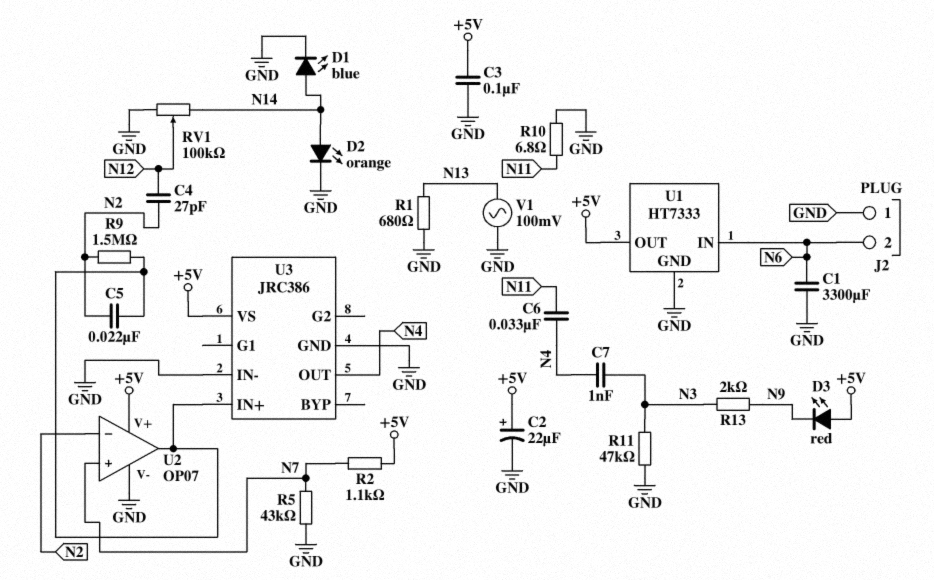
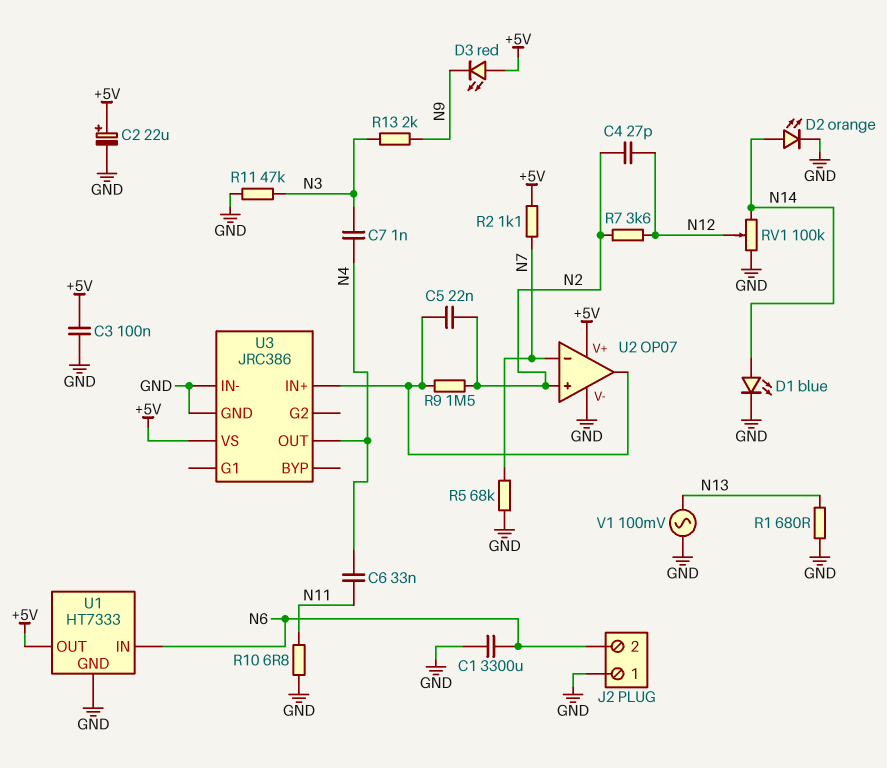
R5: 43k (GND, N7) -> 68k (GND, N7)
R7: none -> 3.6k (N2, N12)
U2 pin in+: N7 -> N2
U2 pin in-: N2 -> N7

